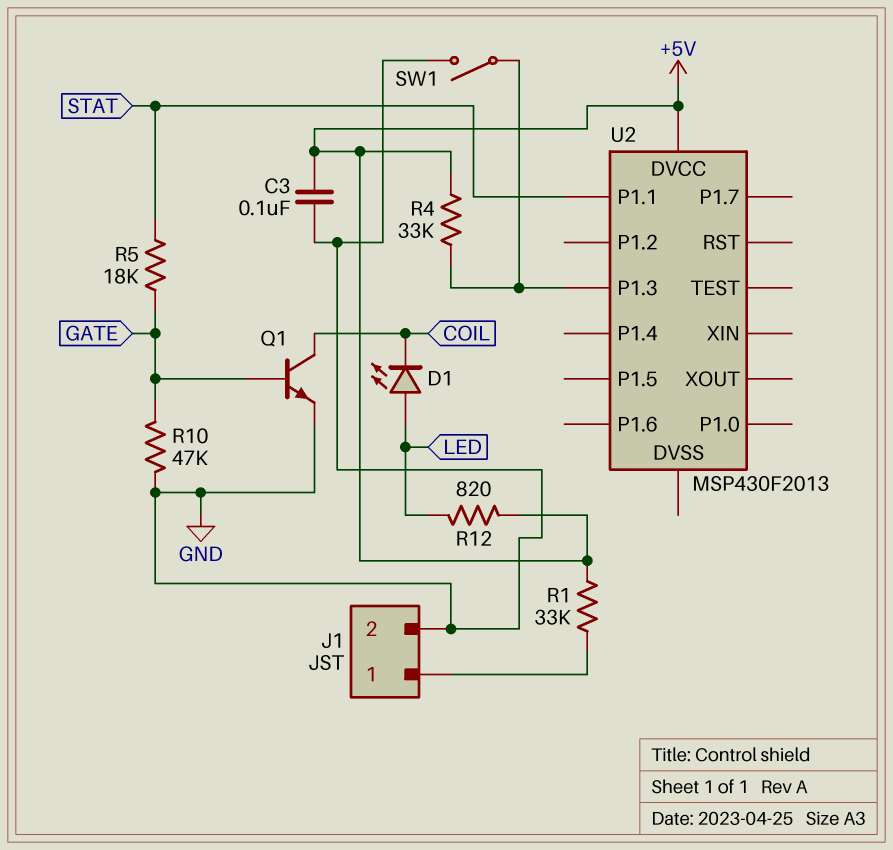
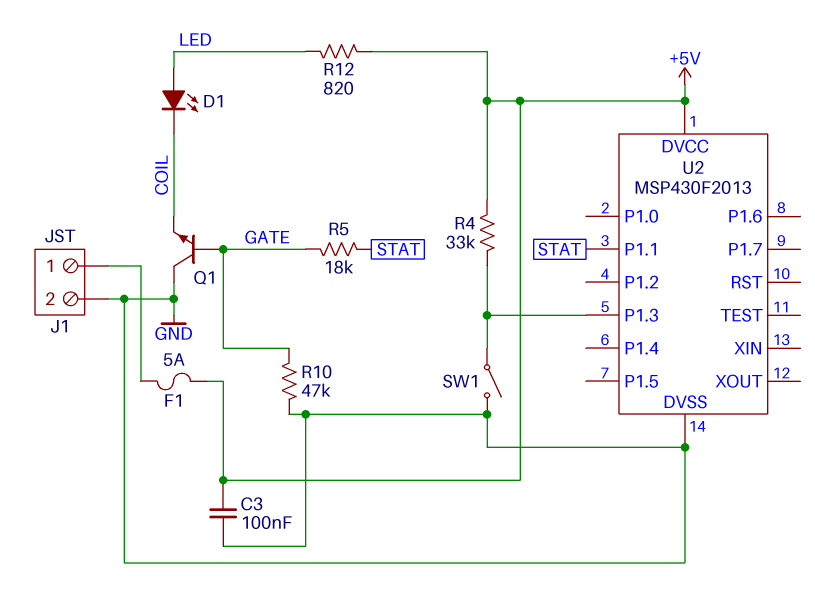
F1: none -> 5A (+5V, J1/1)
Q1: NPN (B GATE, C COIL, E GND) -> NPN (B GATE, C GND, E COIL)
R1: 33k (+5V, J1/1) -> none
U2 pin DVSS: none -> GND

